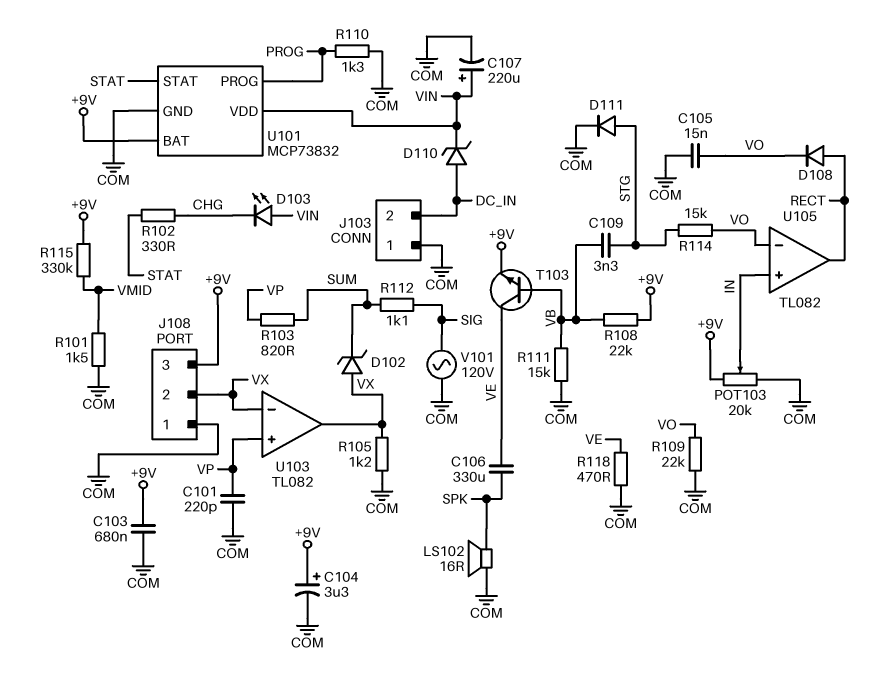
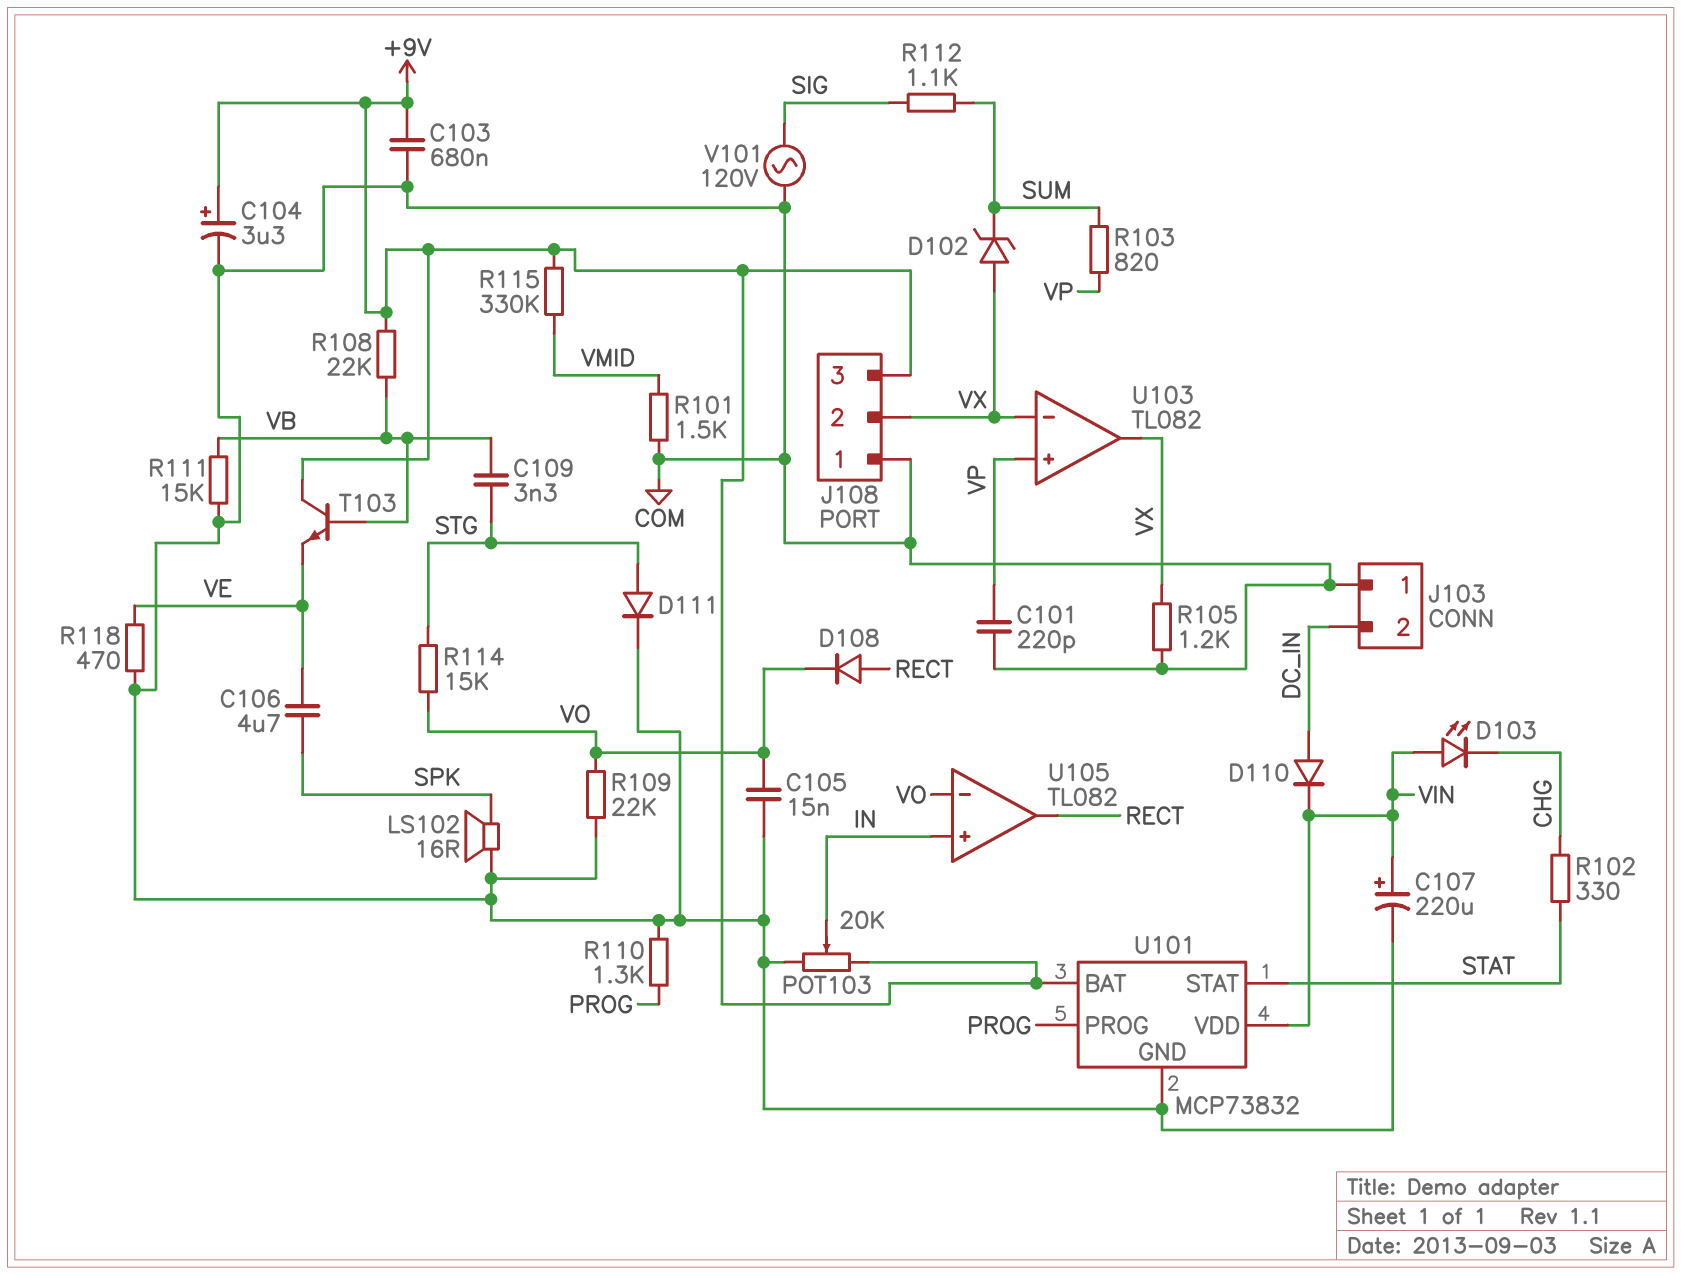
C106: 330uF (SPK, VE) -> 4.7uF (SPK, VE)
D110: zener (A DC_IN, K VIN) -> diode (A DC_IN, K VIN)
T103: NPN (B VB, C VE, E +9V) -> NPN (B VB, C +9V, E VE)

